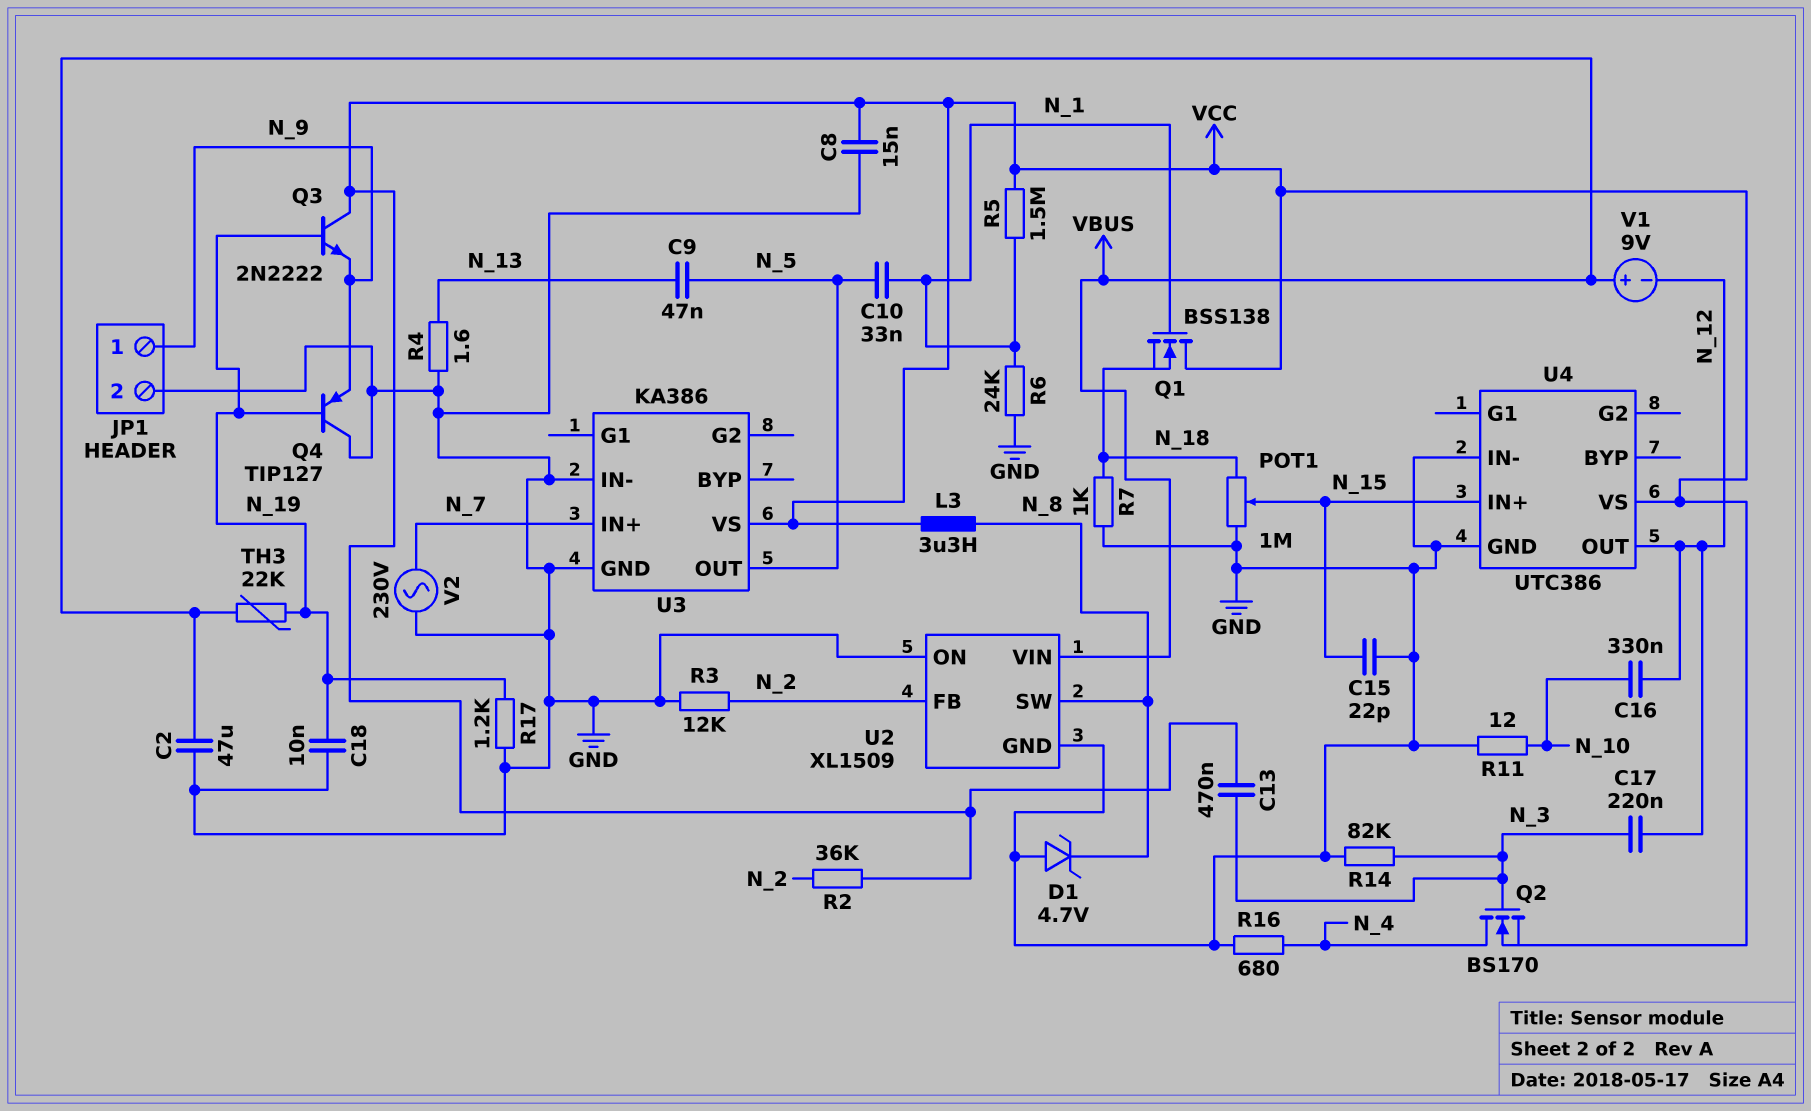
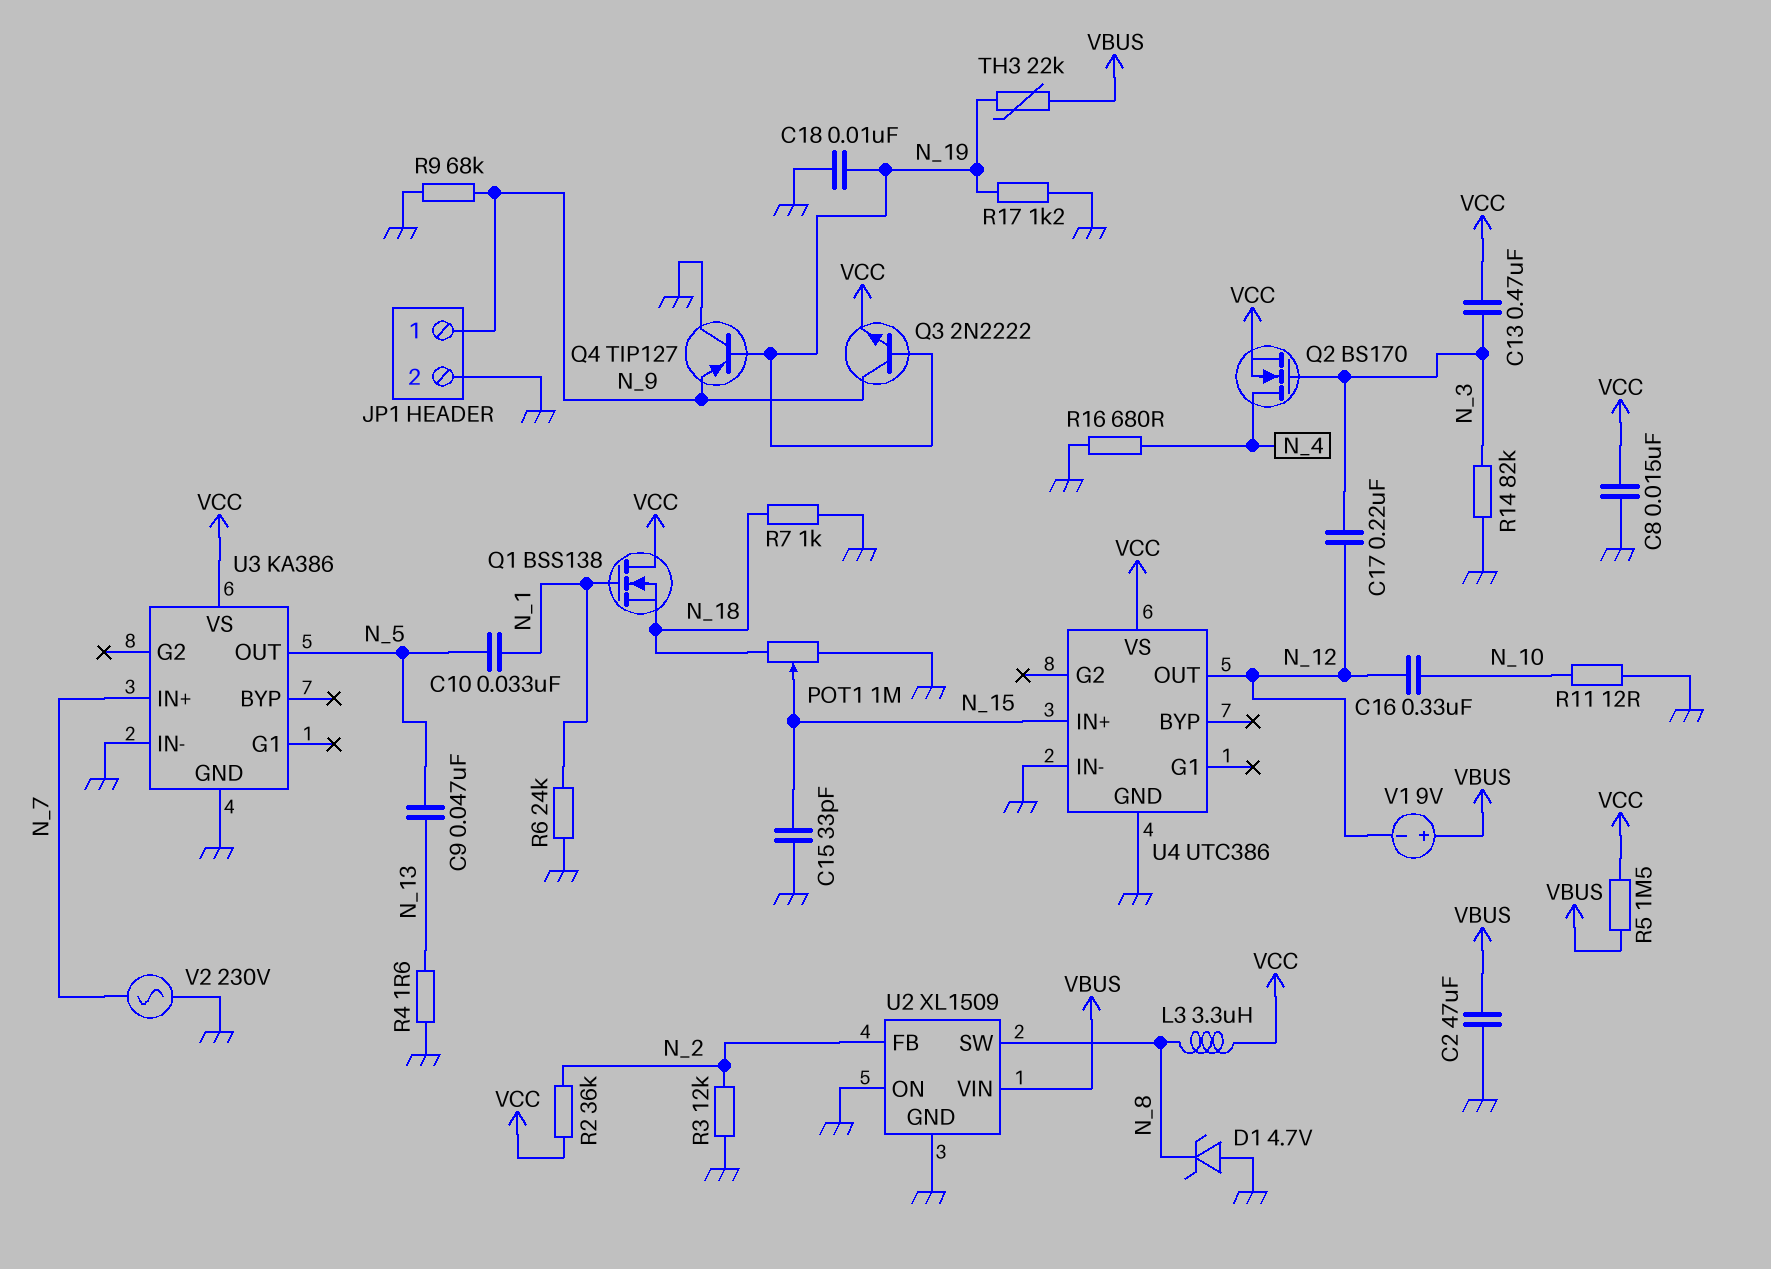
C15: 22pF (GND, N_15) -> 33pF (GND, N_15)
Q3: NPN 2N2222 (B N_19, C VCC, E N_9) -> NPN 2N2222 (B N_19, C N_9, E VCC)
R5: 1.5M (N_1, VCC) -> 1.5M (VBUS, VCC)
R9: none -> 68k (GND, N_9)

